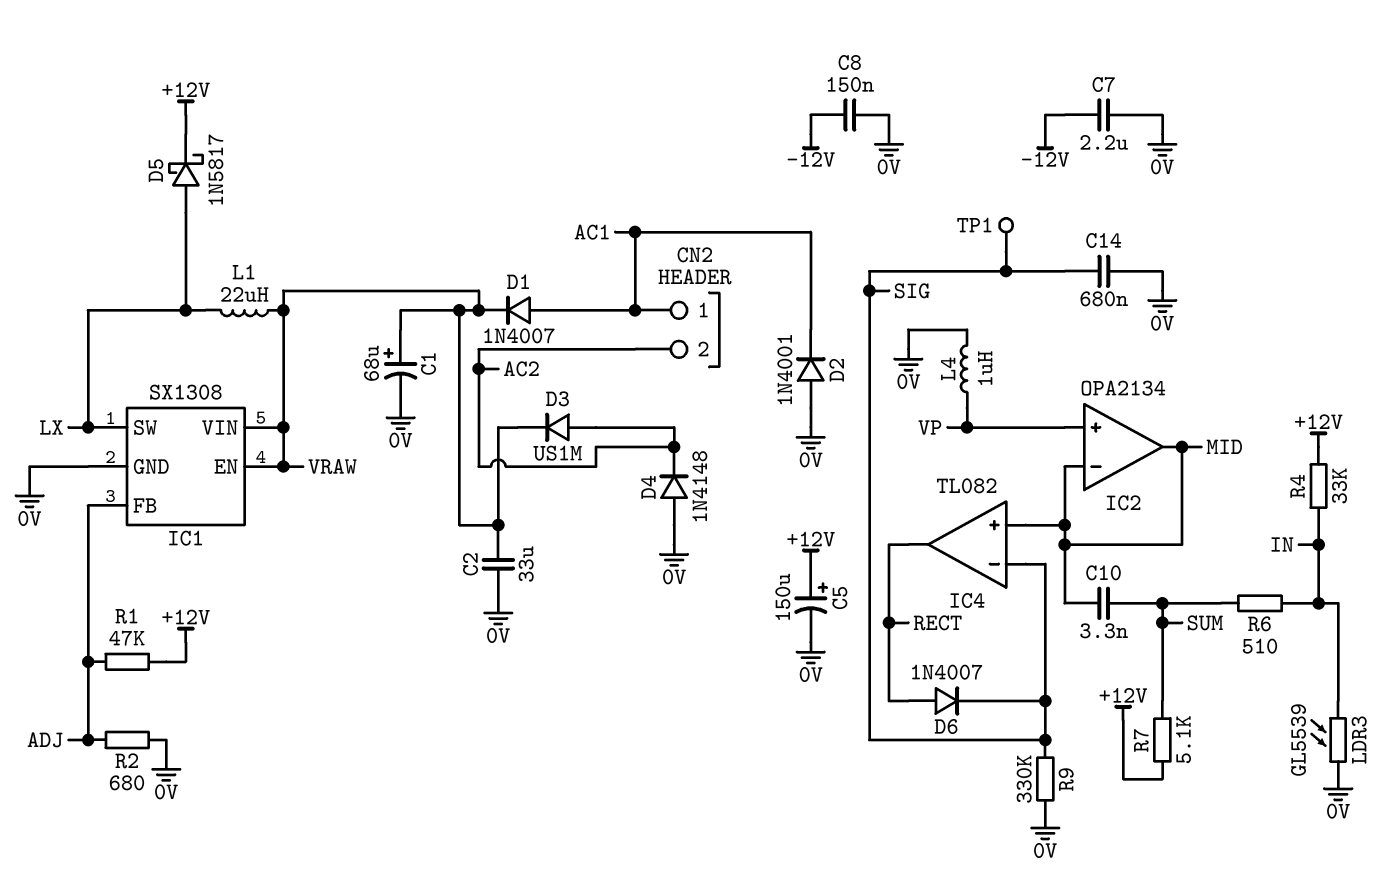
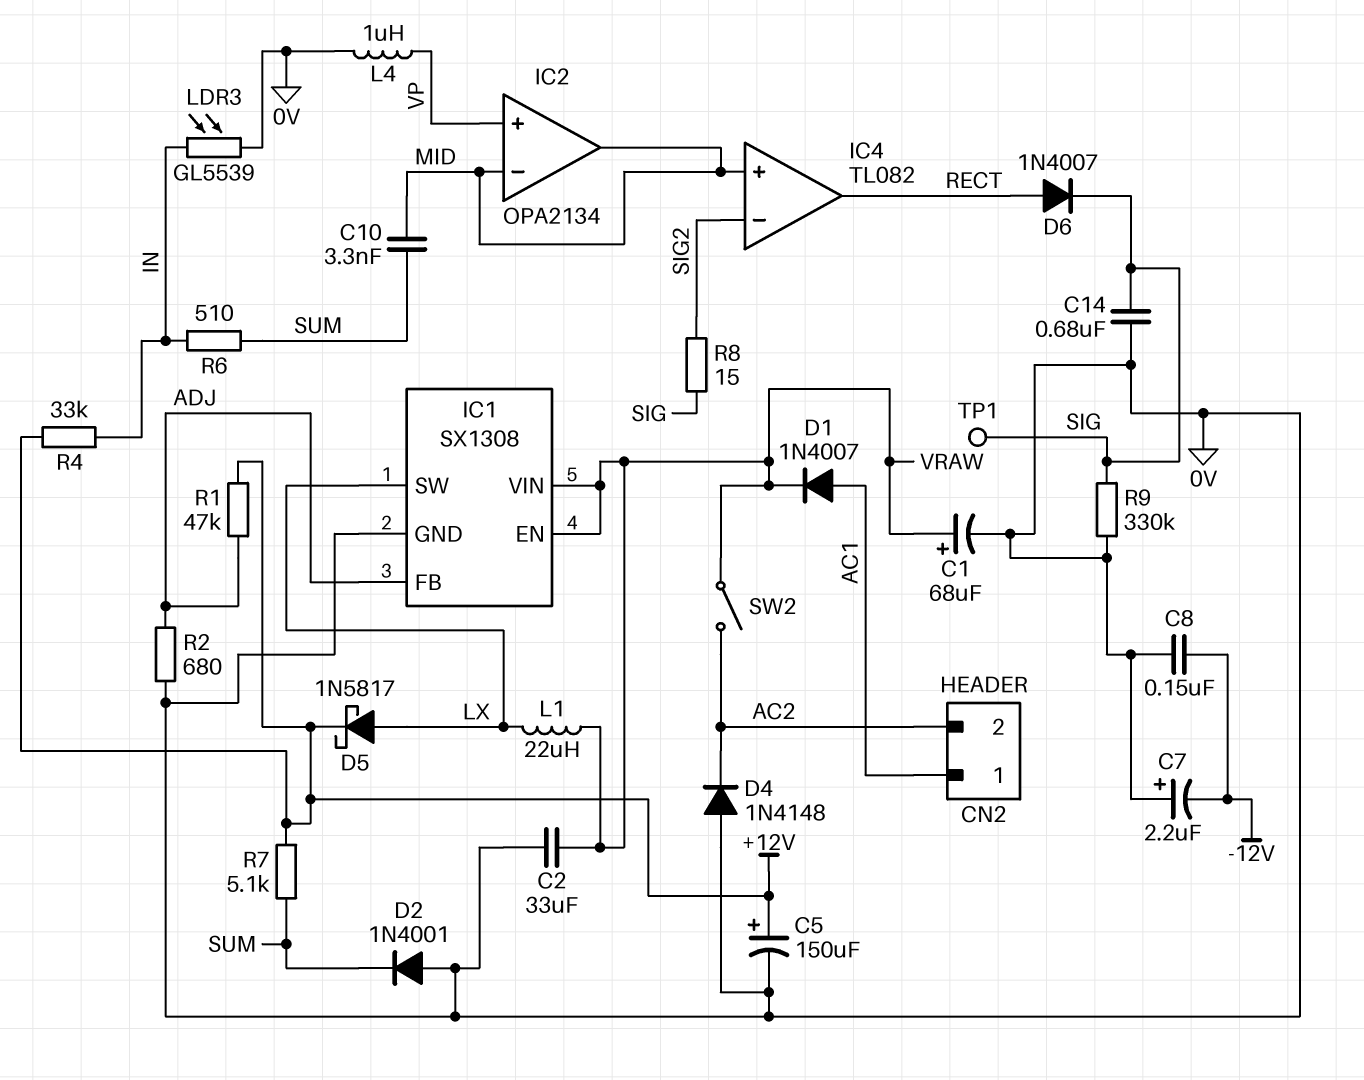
C7: 2.2uF (-12V, 0V) -> 2.2uF (plus 0V, minus -12V)
D2: diode 1N4001 (A 0V, K AC1) -> diode 1N4001 (A 0V, K SUM)
D3: diode US1M (A AC2, K VRAW) -> none
IC4 pin in-: SIG -> SIG2
R8: none -> 15 (SIG, SIG2)
SW2: none -> switch (AC2, VRAW)

